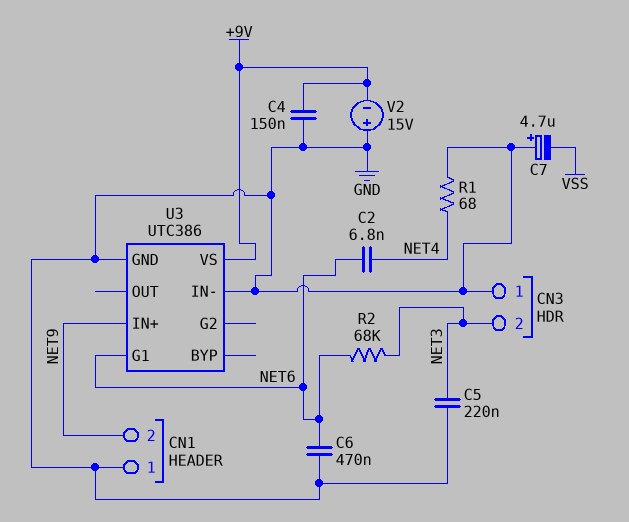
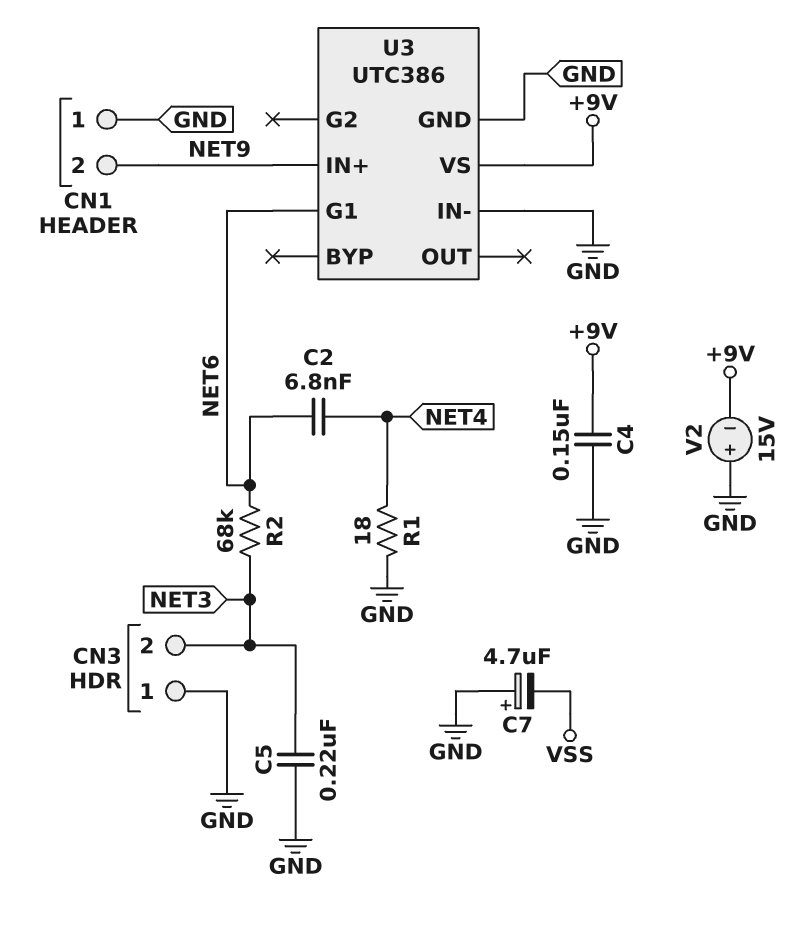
C6: 470nF (GND, NET6) -> none
R1: 68 (GND, NET4) -> 18 (GND, NET4)

